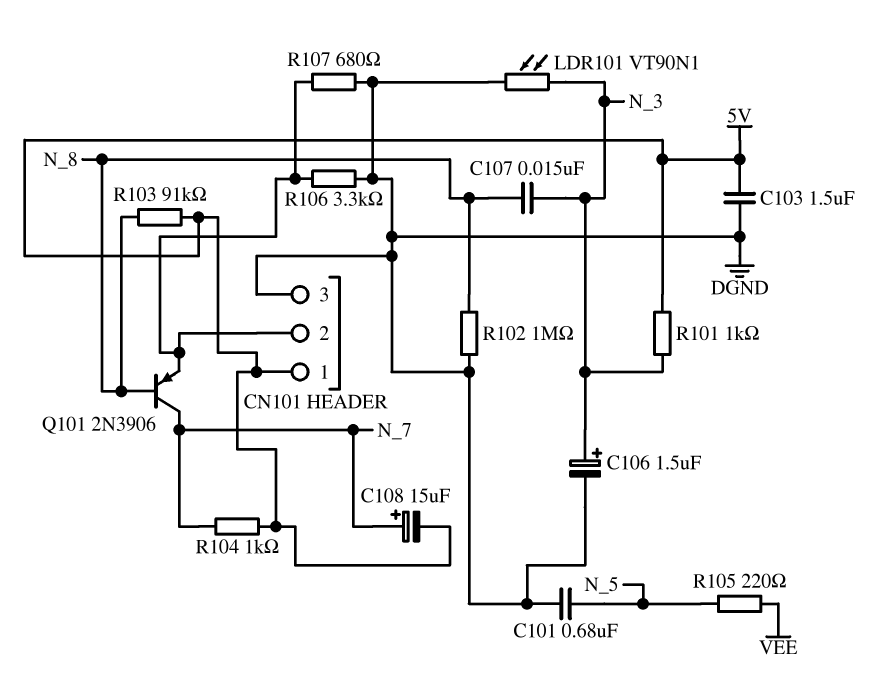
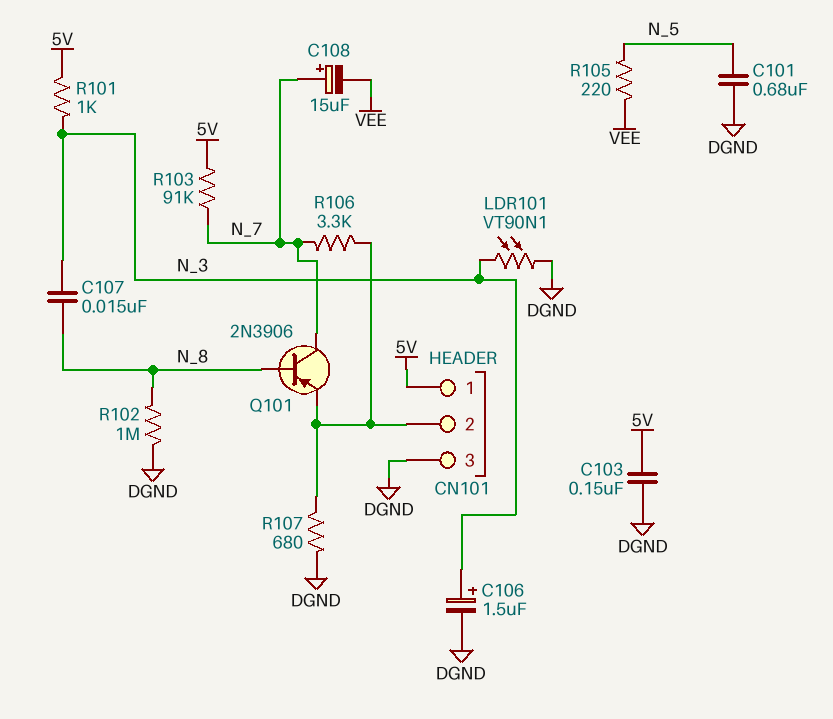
C103: 1.5uF (5V, DGND) -> 150nF (5V, DGND)
C108: 15uF (plus N_7, minus 5V) -> 15uF (plus N_7, minus VEE)
R103: 91k (5V, N_8) -> 91k (5V, N_7)
R104: 1k (5V, N_7) -> none
R106: 3.3k (CN101/2, DGND) -> 3.3k (CN101/2, N_7)

